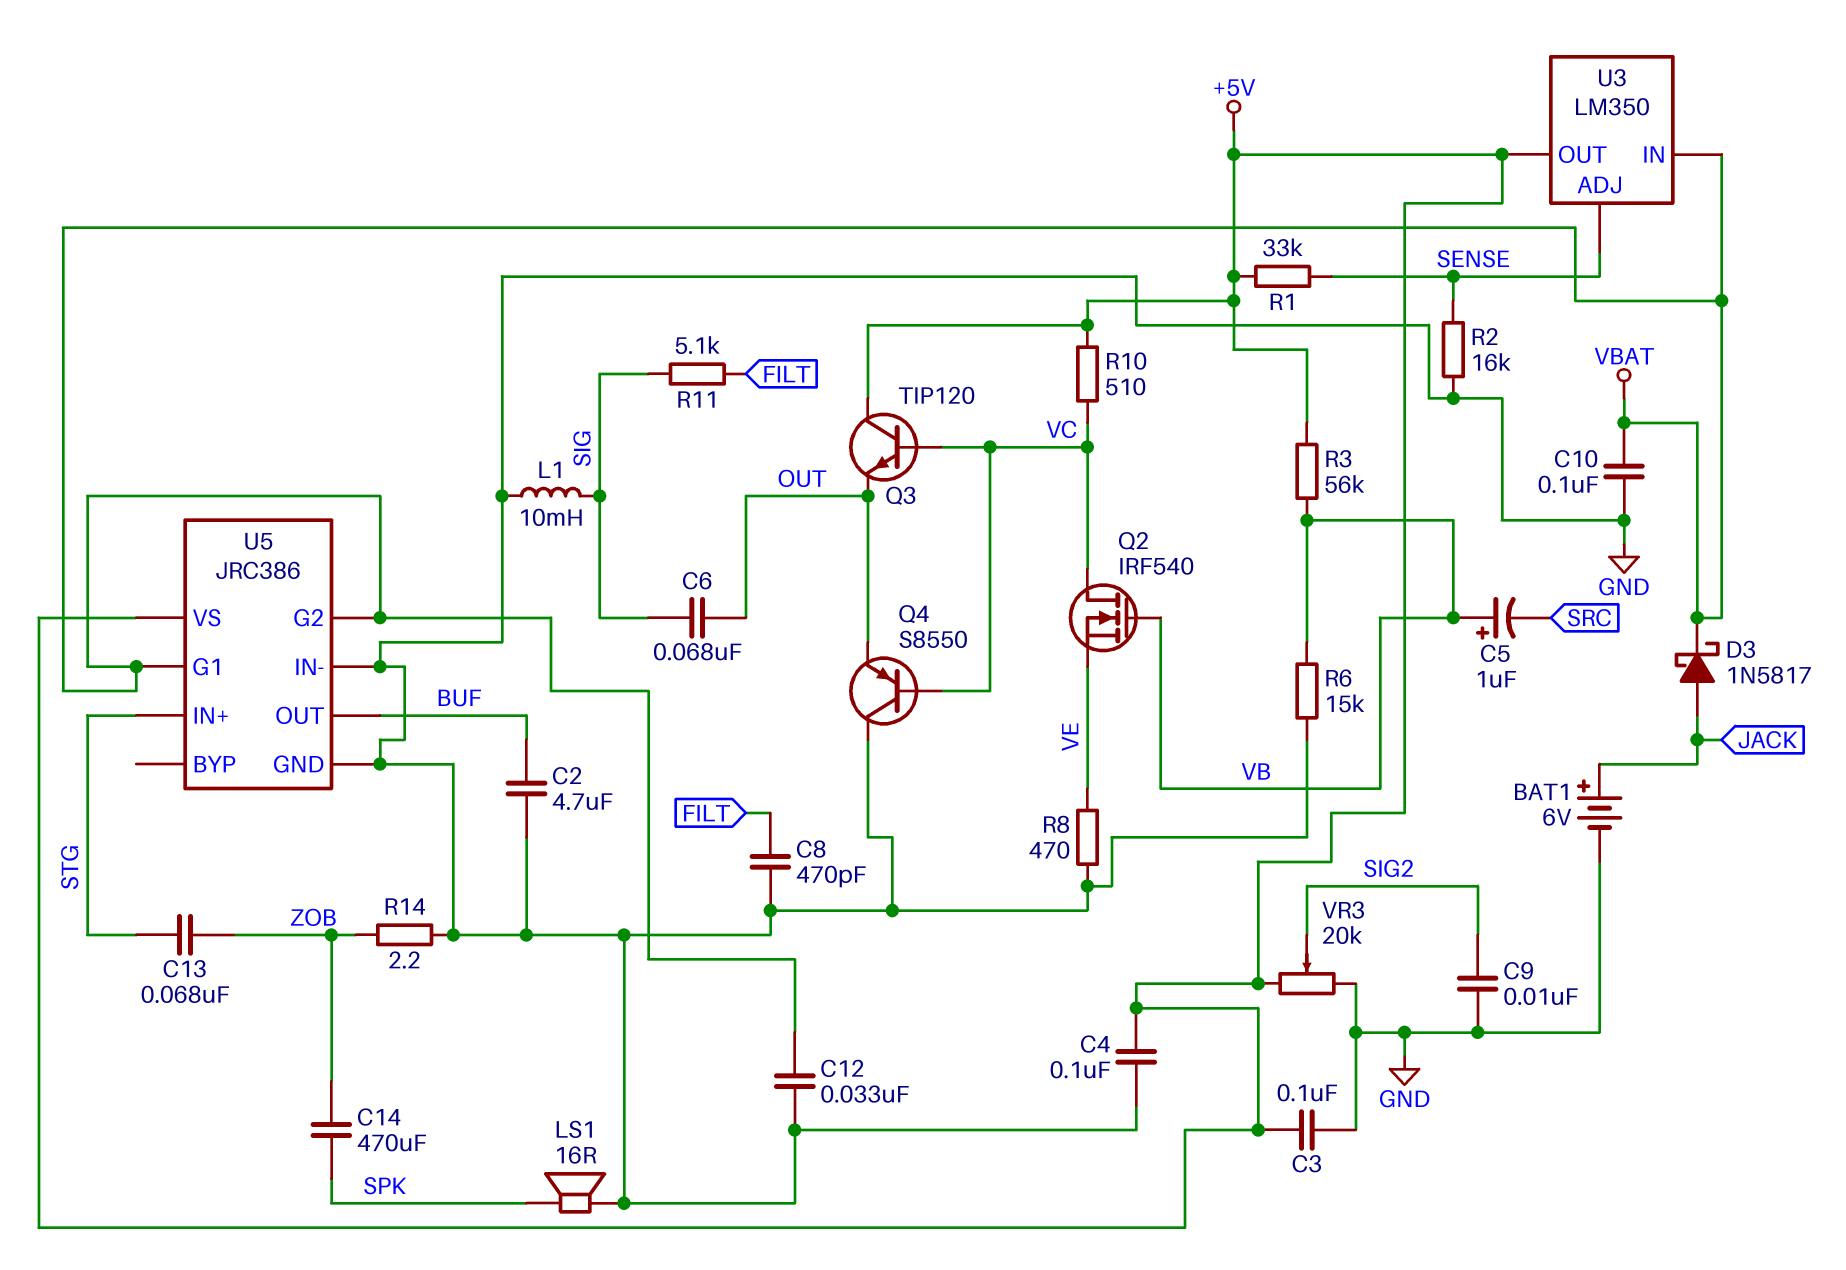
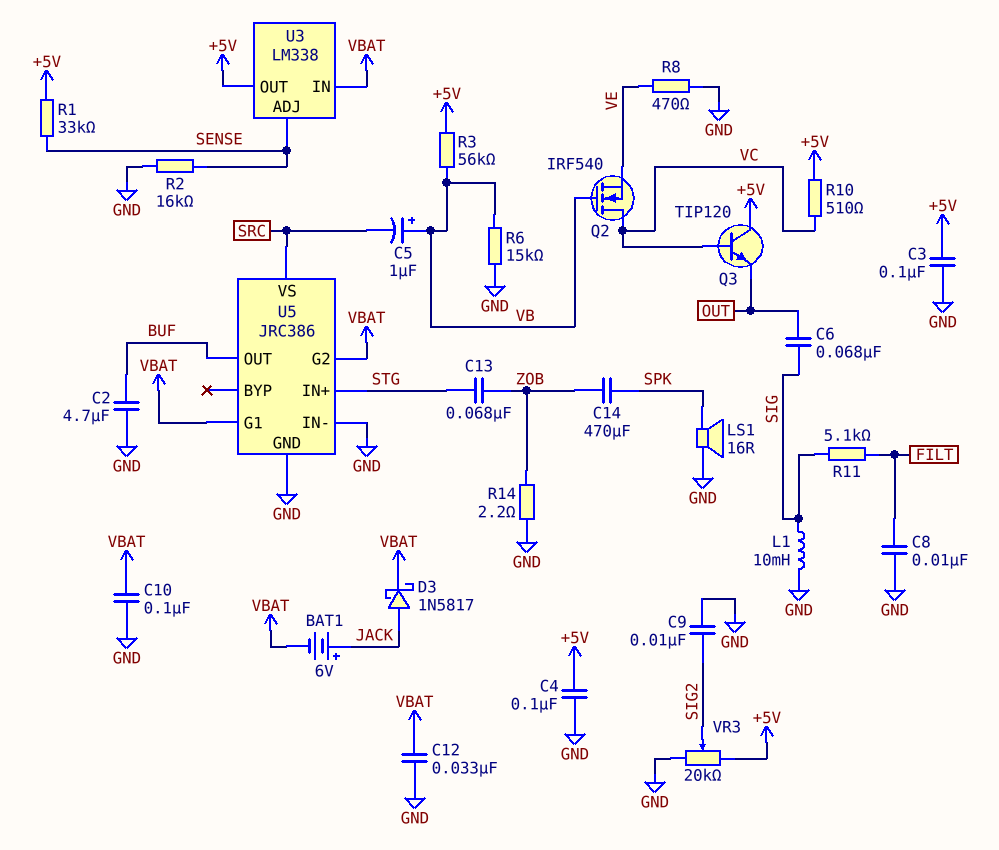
BAT1: 6V (plus JACK, minus GND) -> 6V (plus JACK, minus VBAT)
C8: 470pF (FILT, GND) -> 10nF (FILT, GND)
Q4: PNP S8550 (B VC, C GND, E OUT) -> none
U3: LM350 -> LM338
U5 pin VS: +5V -> SRC

